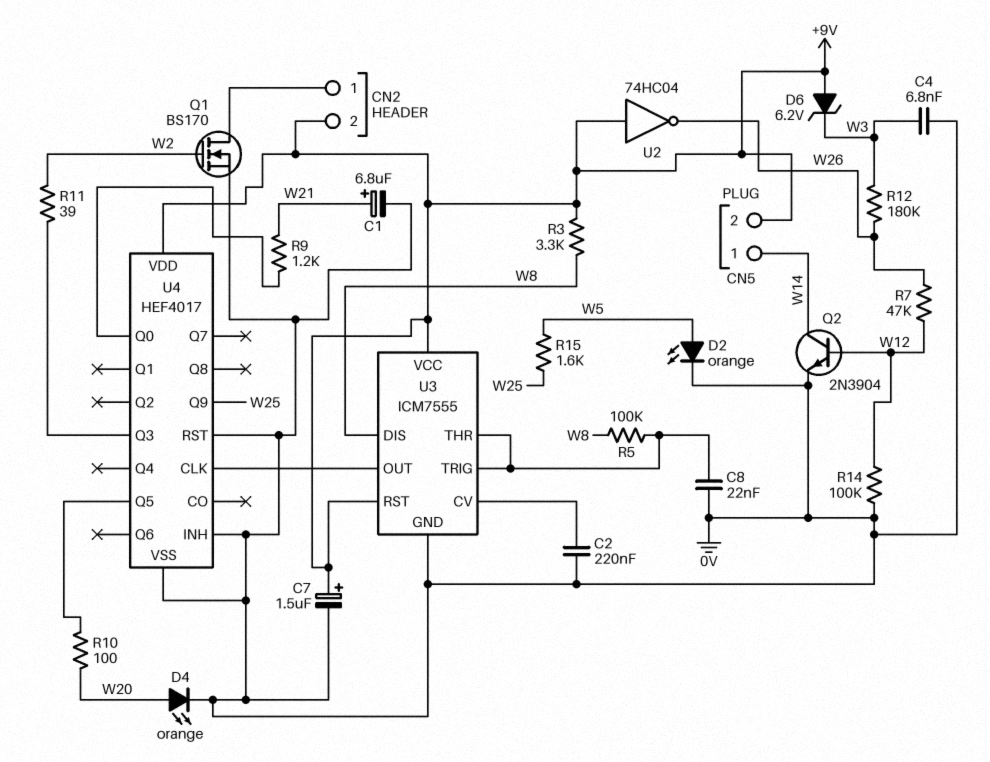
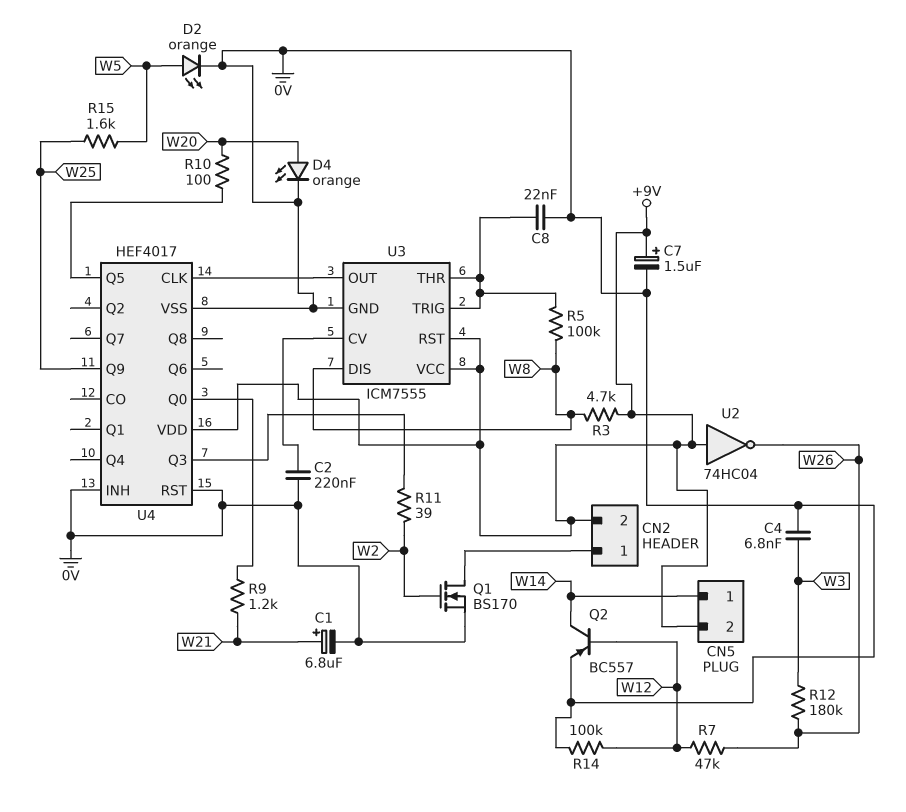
D6: zener 6.2V (A +9V, K W3) -> none
Q2: NPN 2N3904 (B W12, C W14, E 0V) -> PNP BC557 (B W12, C W14, E 0V)
R3: 3.3k (+9V, W8) -> 4.7k (+9V, W8)

